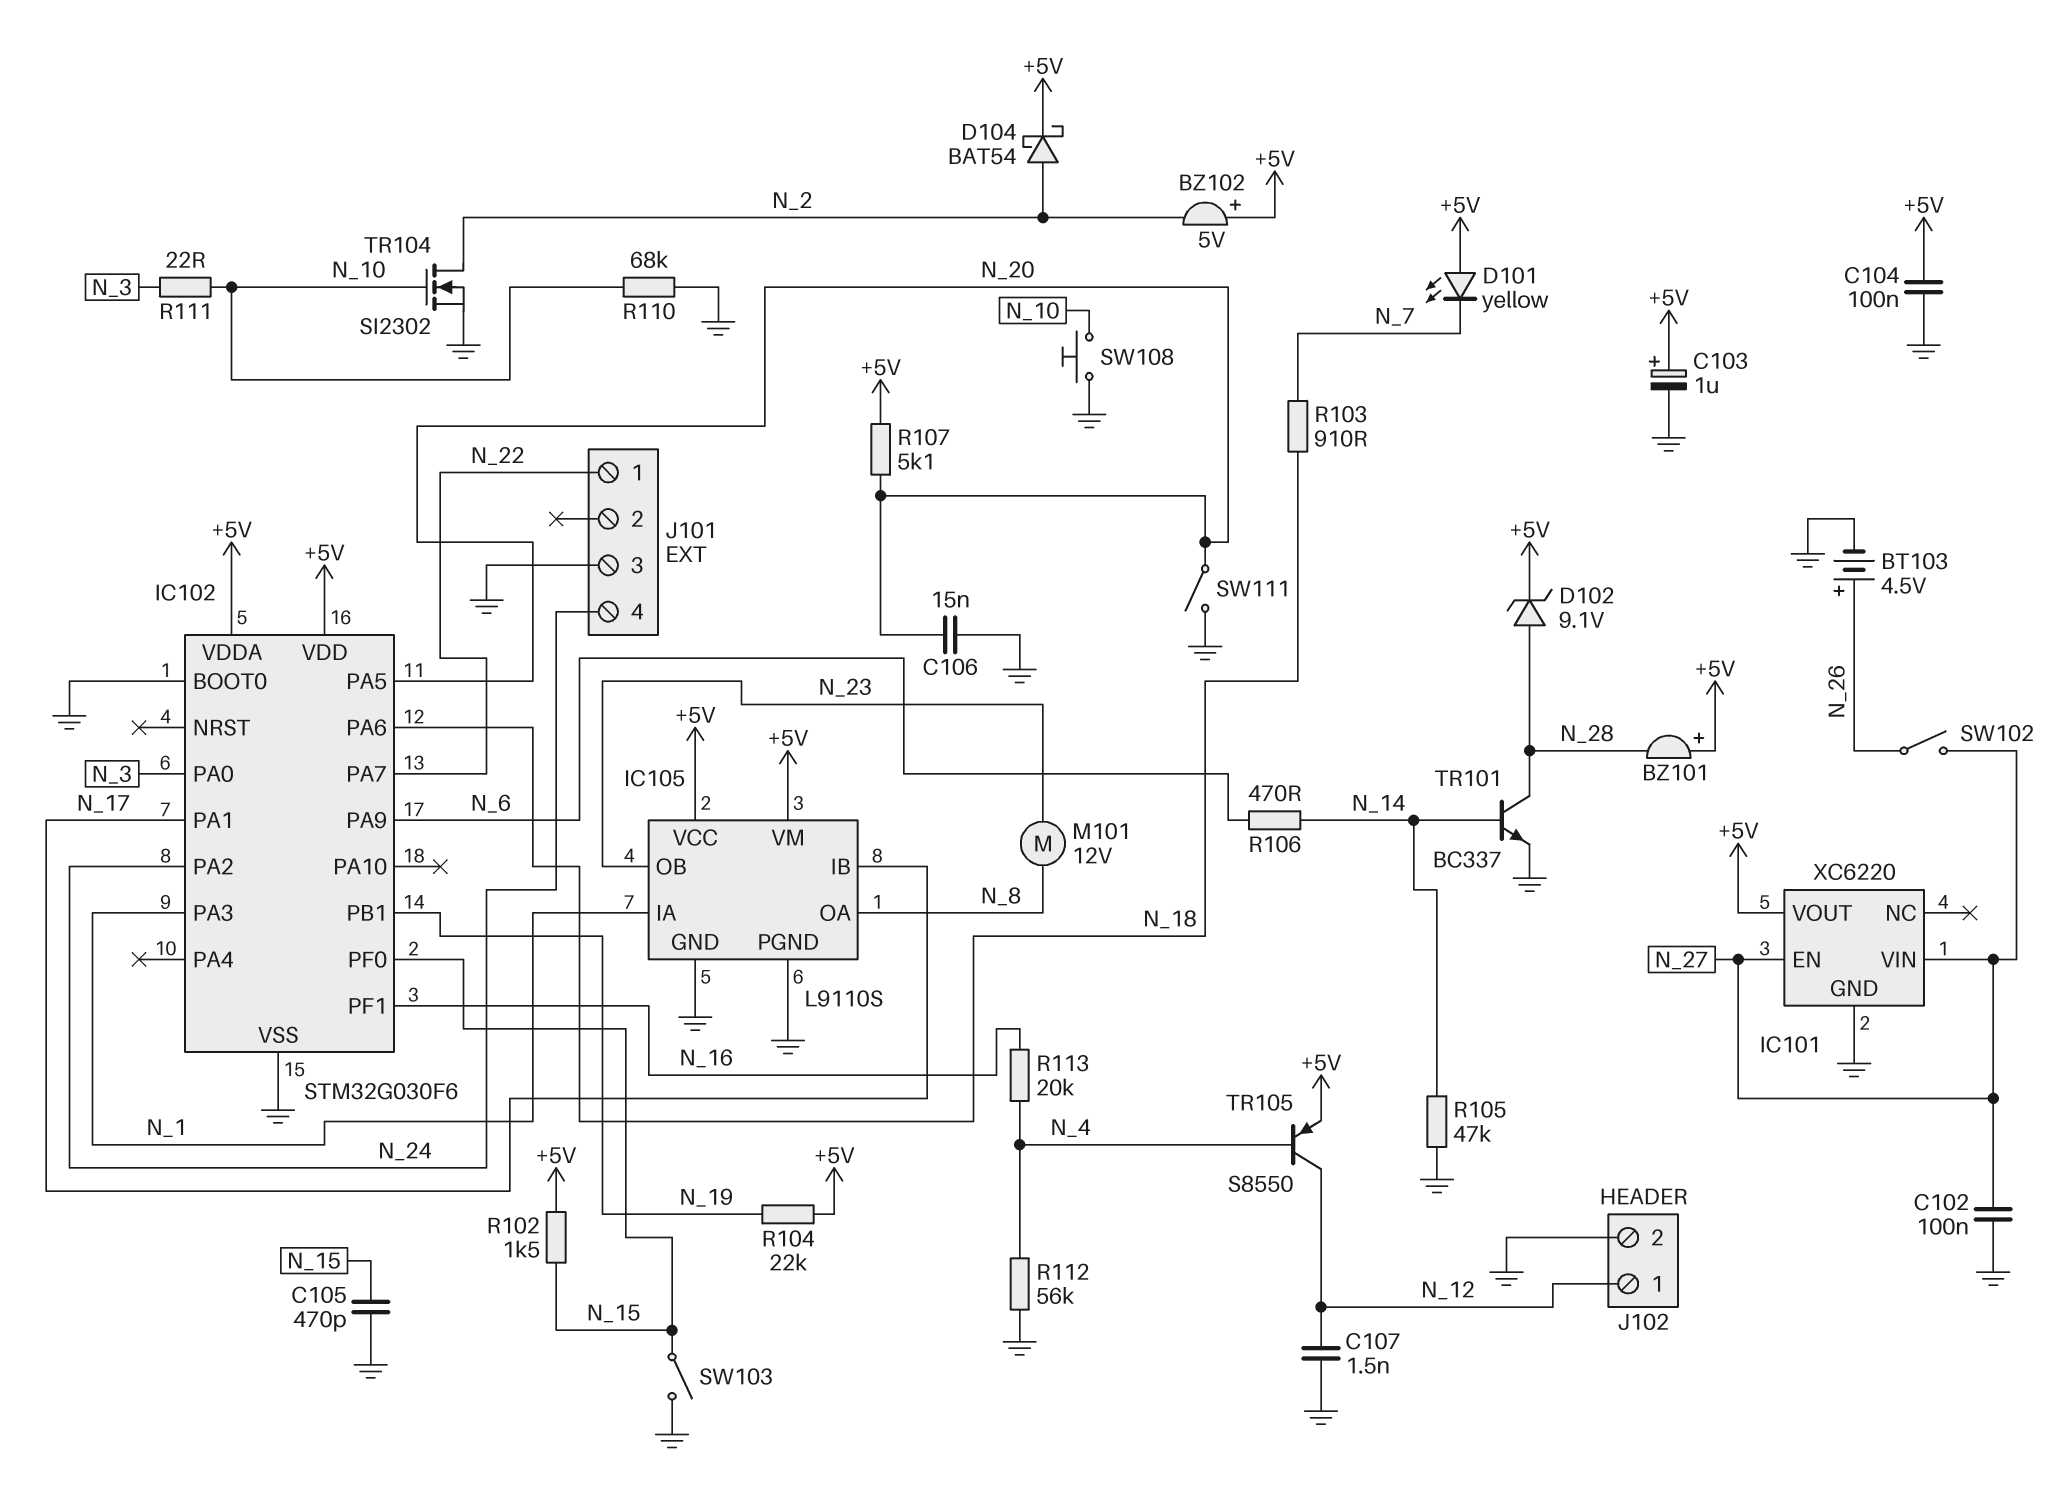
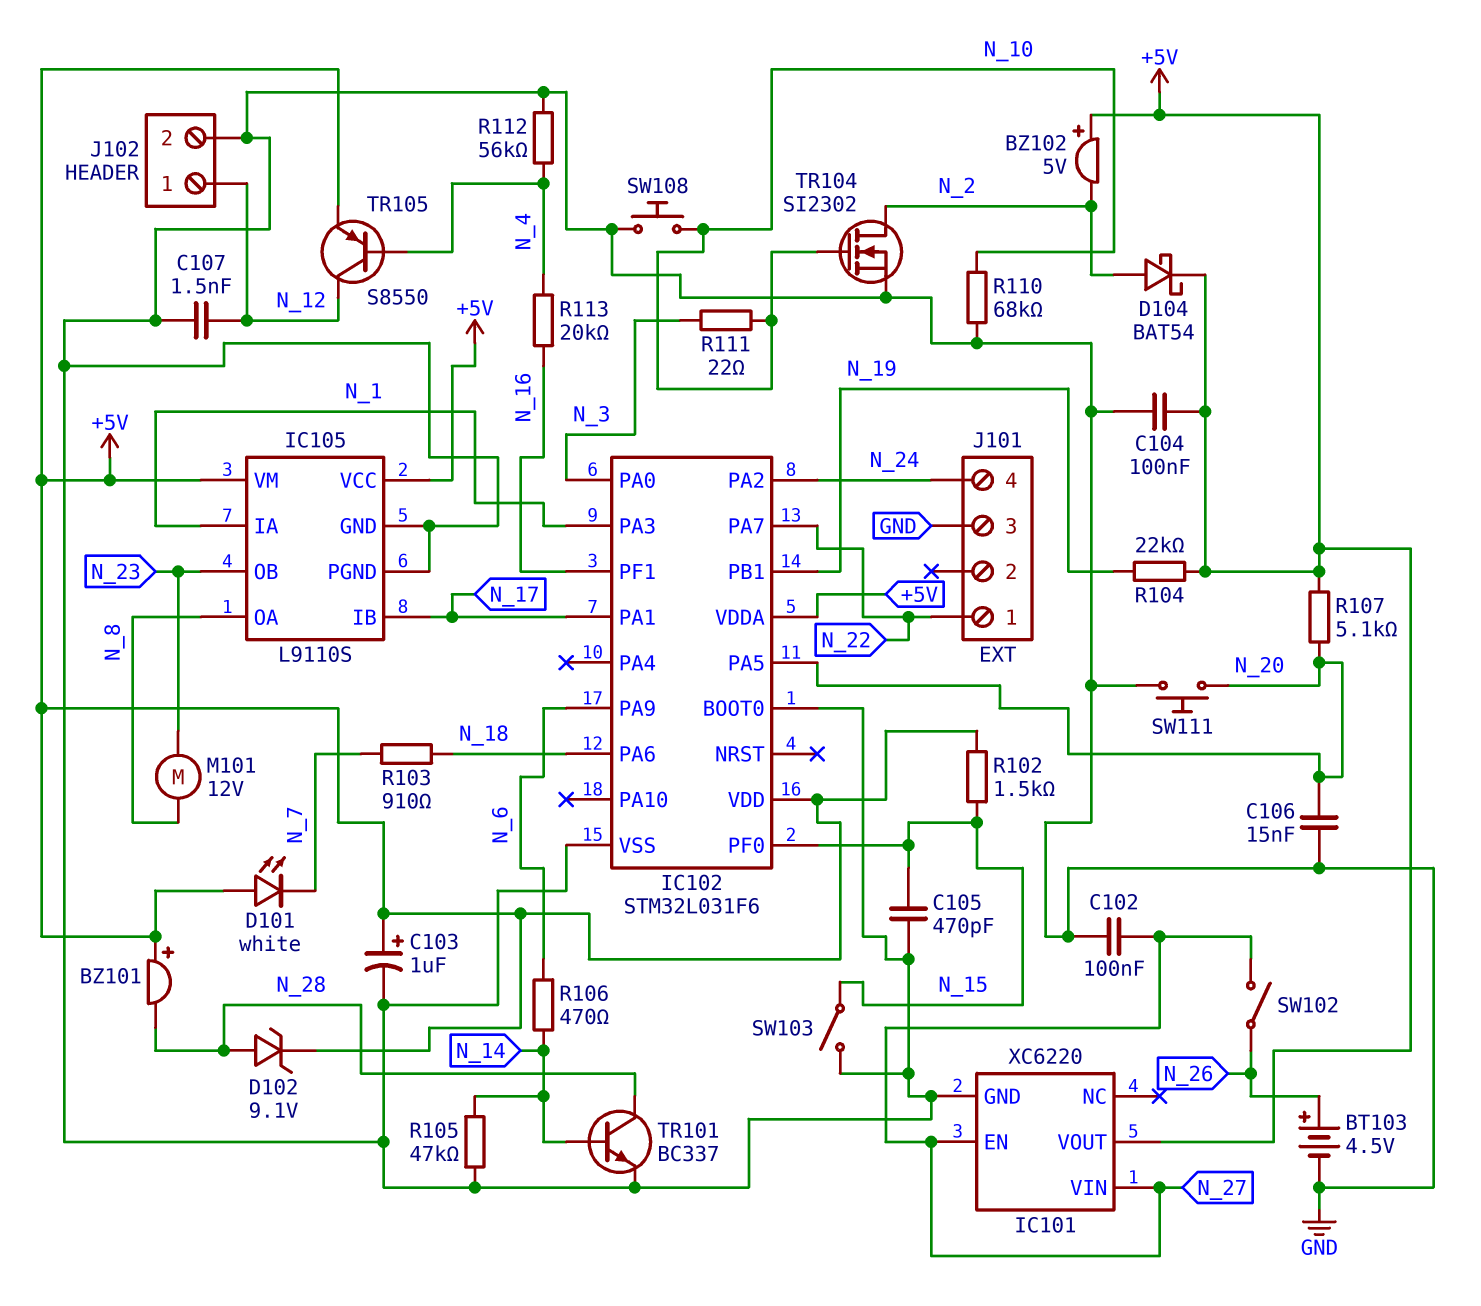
D101: LED yellow (A +5V, K N_7) -> LED white (A +5V, K N_7)
IC102: STM32G030F6 -> STM32L031F6
SW111: switch (GND, N_20) -> button (GND, N_20)

